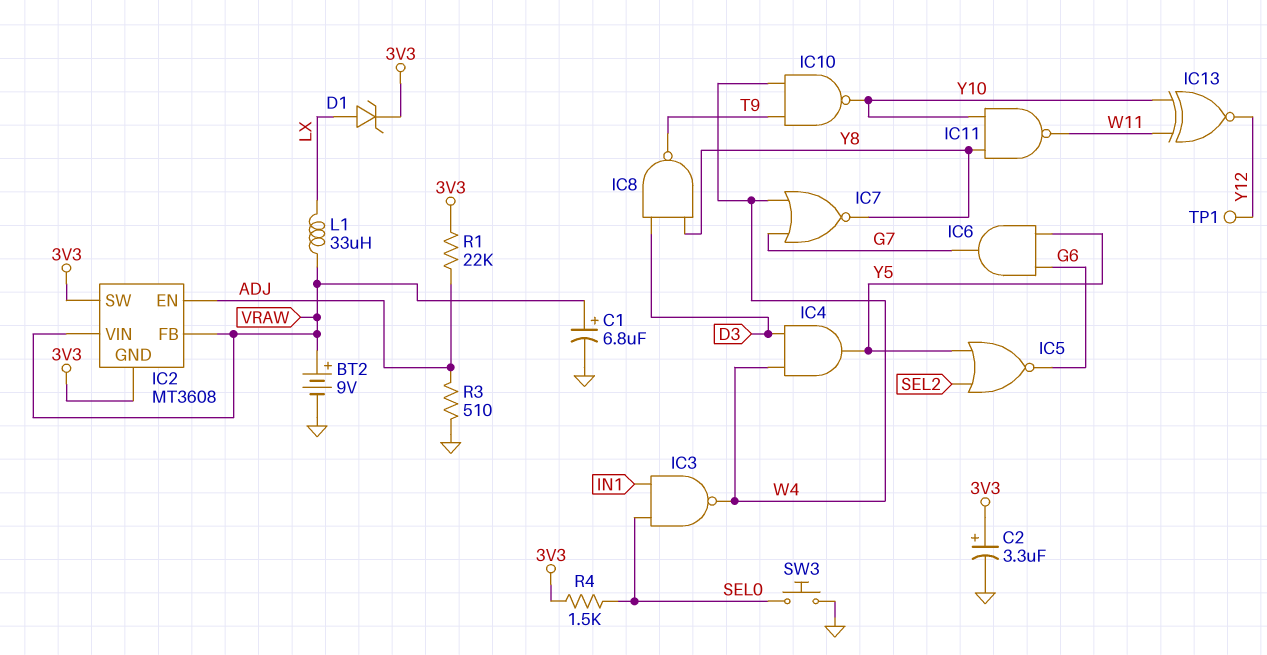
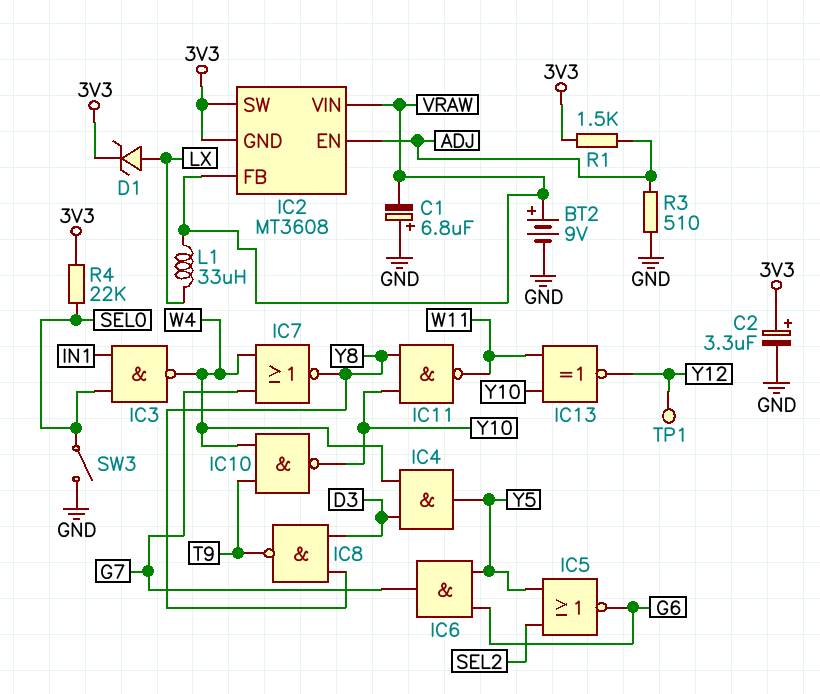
C1: 6.8uF (plus VRAW, minus GND) -> 6.8uF (plus GND, minus VRAW)
R1: 22k (3V3, ADJ) -> 1.5k (3V3, ADJ)
R4: 1.5k (3V3, SEL0) -> 22k (3V3, SEL0)
SW3: button (GND, SEL0) -> switch (GND, SEL0)

